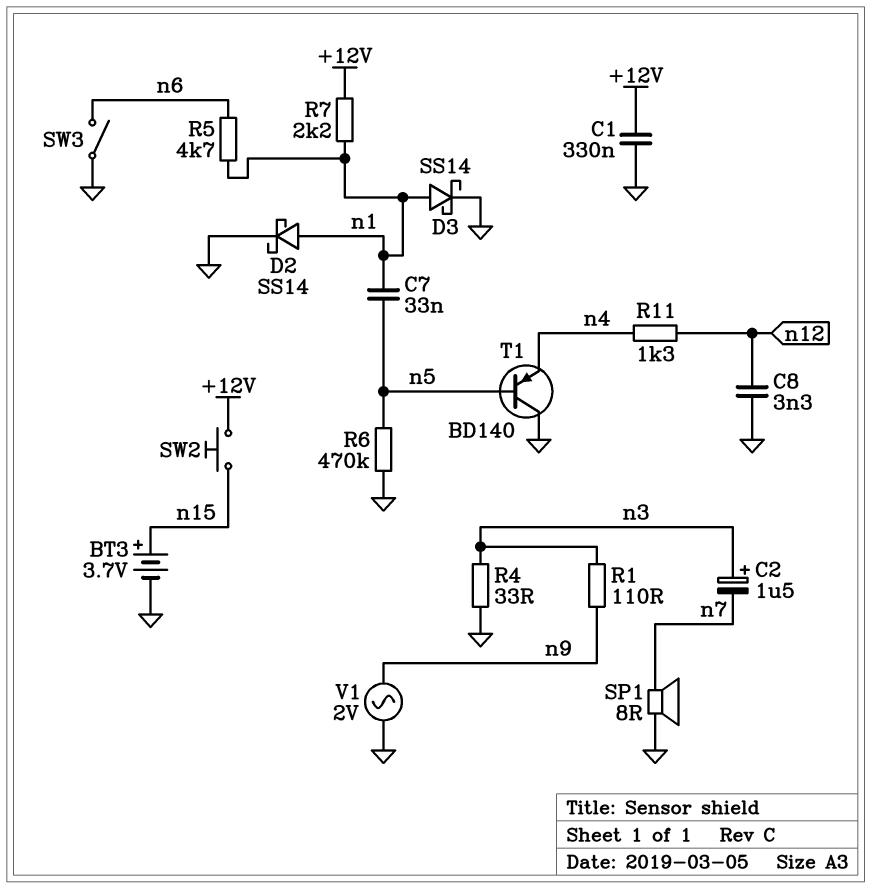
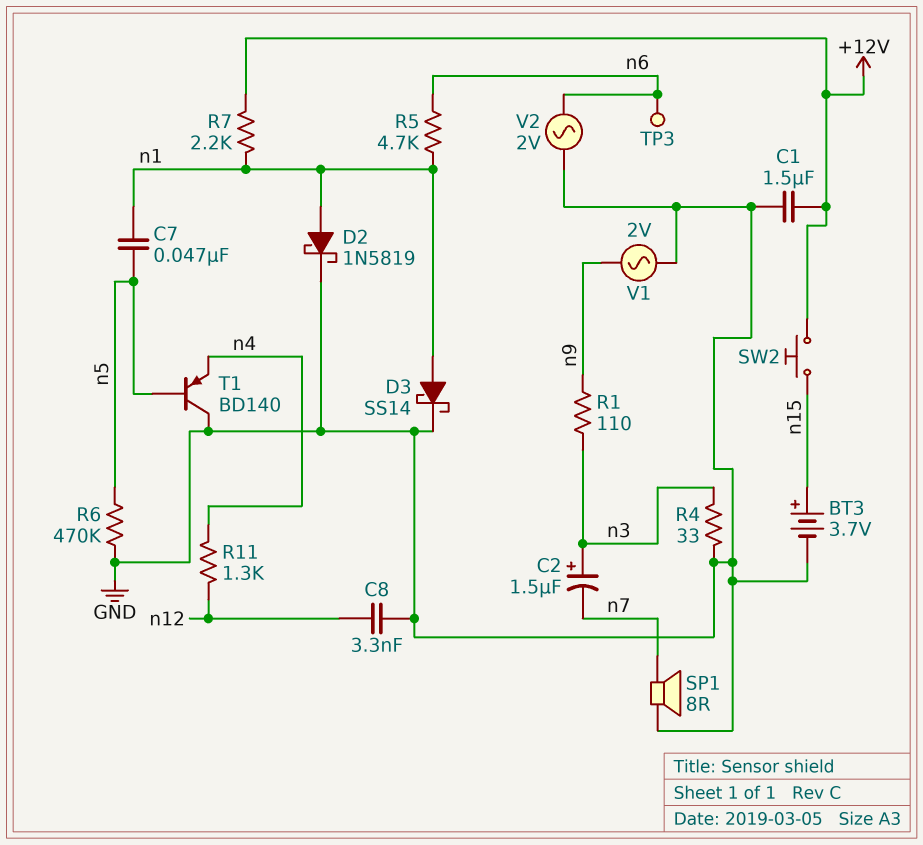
C1: 330nF (+12V, GND) -> 1.5uF (+12V, GND)
C7: 33nF (n1, n5) -> 47nF (n1, n5)
D2: schottky SS14 (A n1, K GND) -> schottky 1N5819 (A n1, K GND)
SW3: switch (GND, n6) -> none
TP3: none -> test point (n6)
V2: none -> AC 2V (GND, n6)

